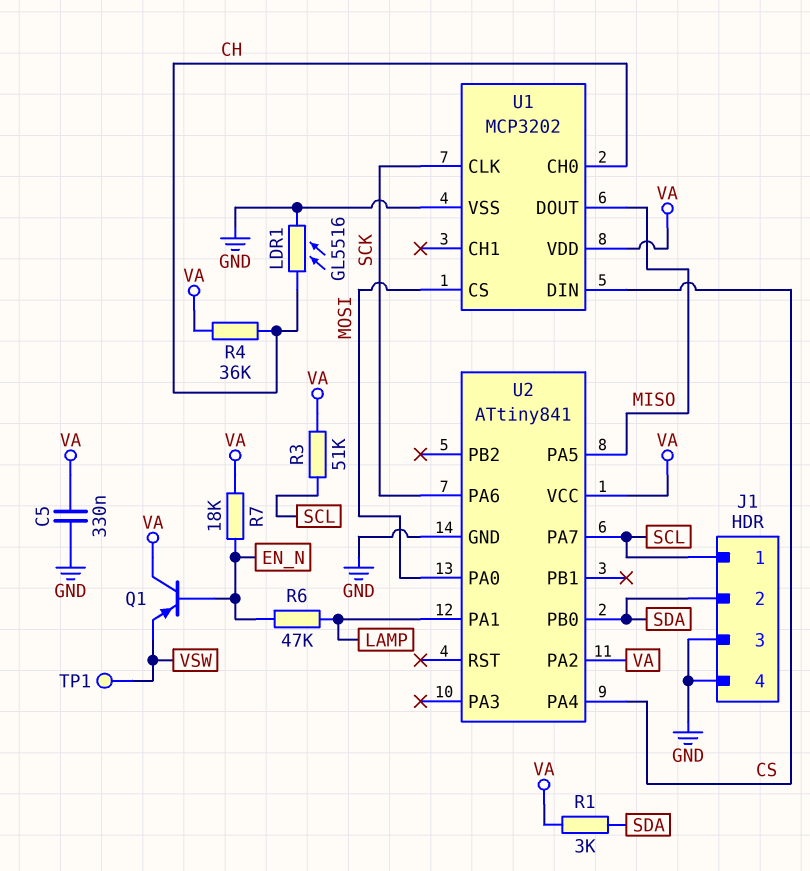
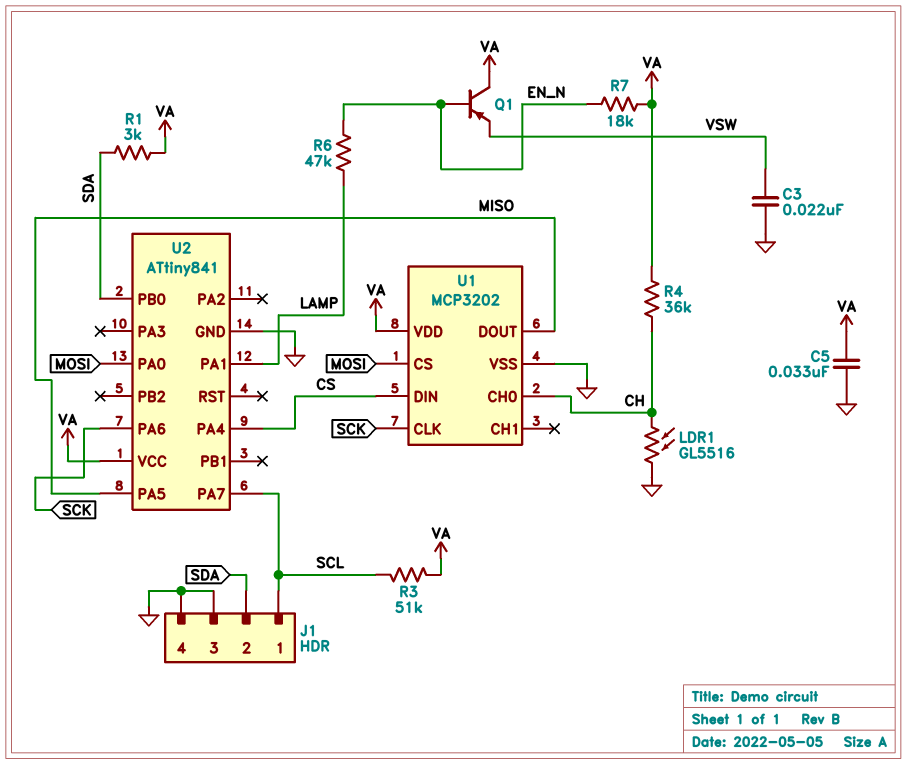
C3: none -> 22nF (GND, VSW)
C5: 330nF (GND, VA) -> 33nF (GND, VA)
TP1: test point (VSW) -> none
U2 pin PA2: VA -> none

